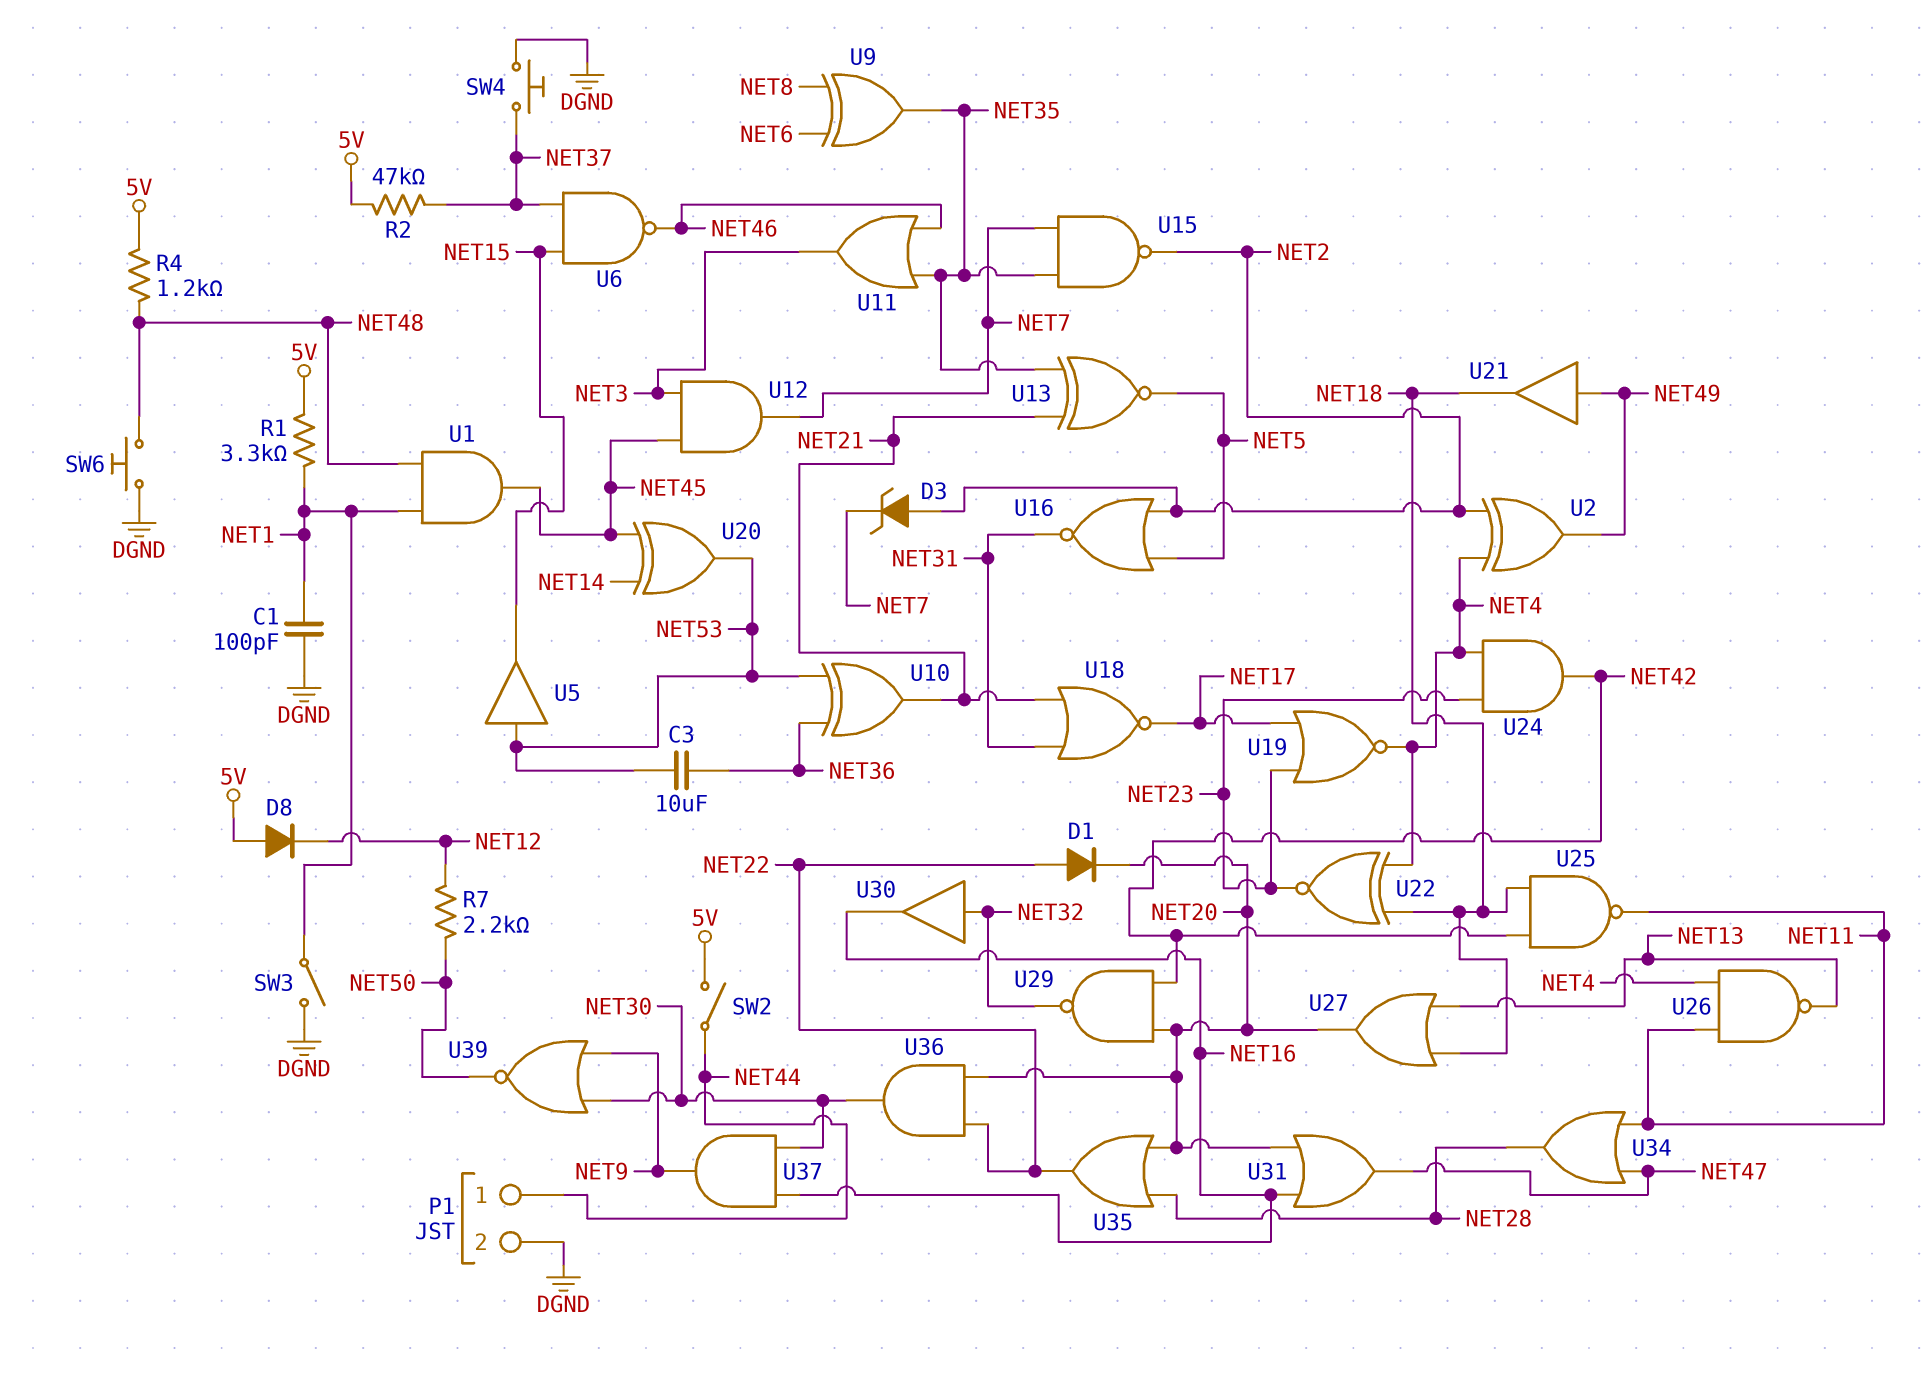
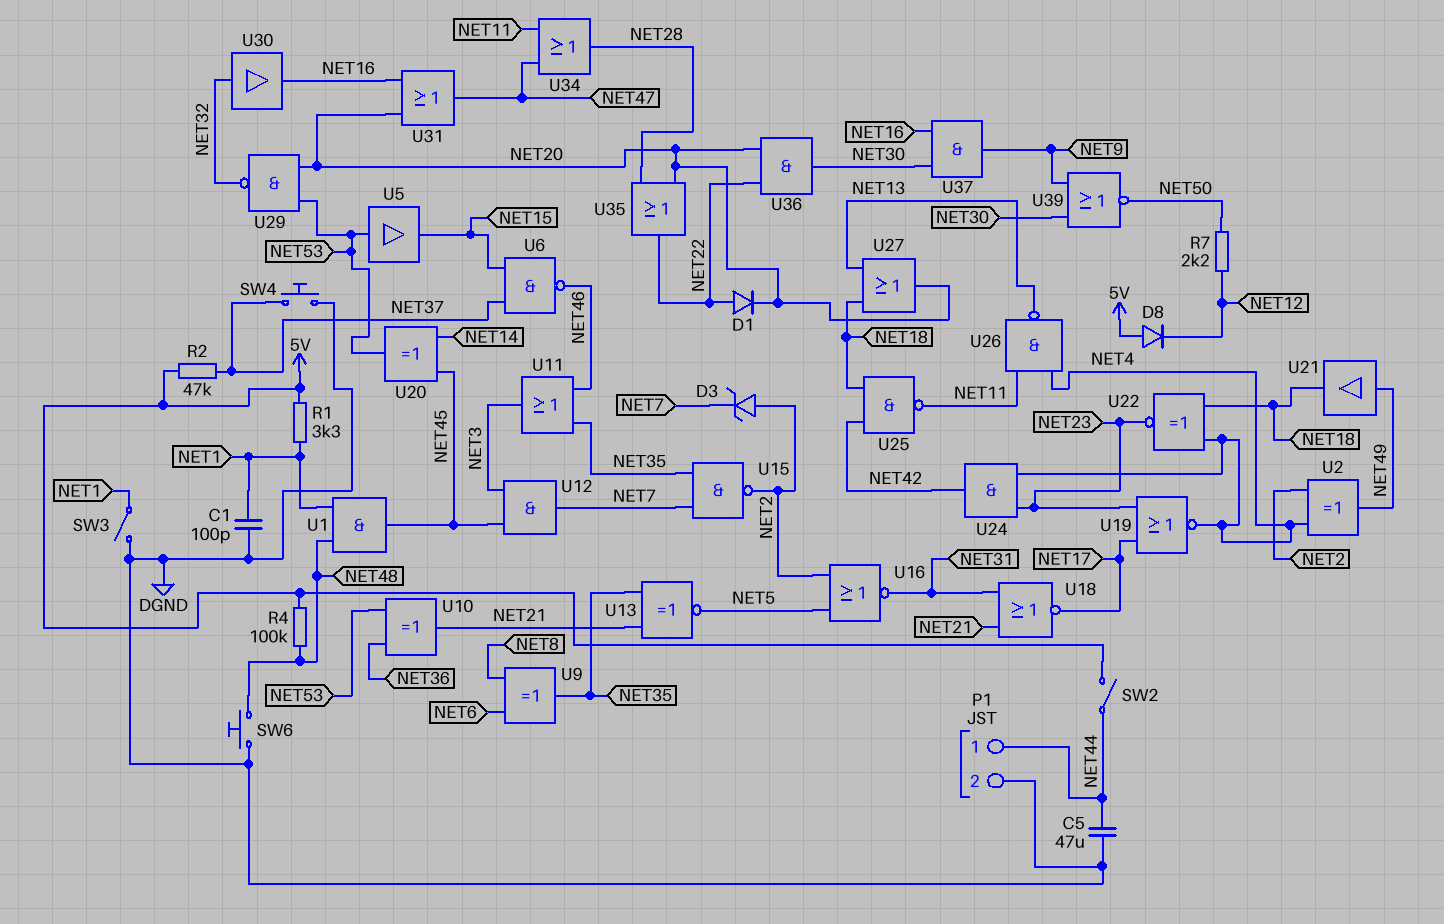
C3: 10uF (NET36, NET53) -> none
C5: none -> 47uF (DGND, NET44)
R4: 1.2k (5V, NET48) -> 100k (5V, NET48)
U29: NAND (in NET20, in NET42, out NET32) -> NAND (in NET20, in NET53, out NET32)

